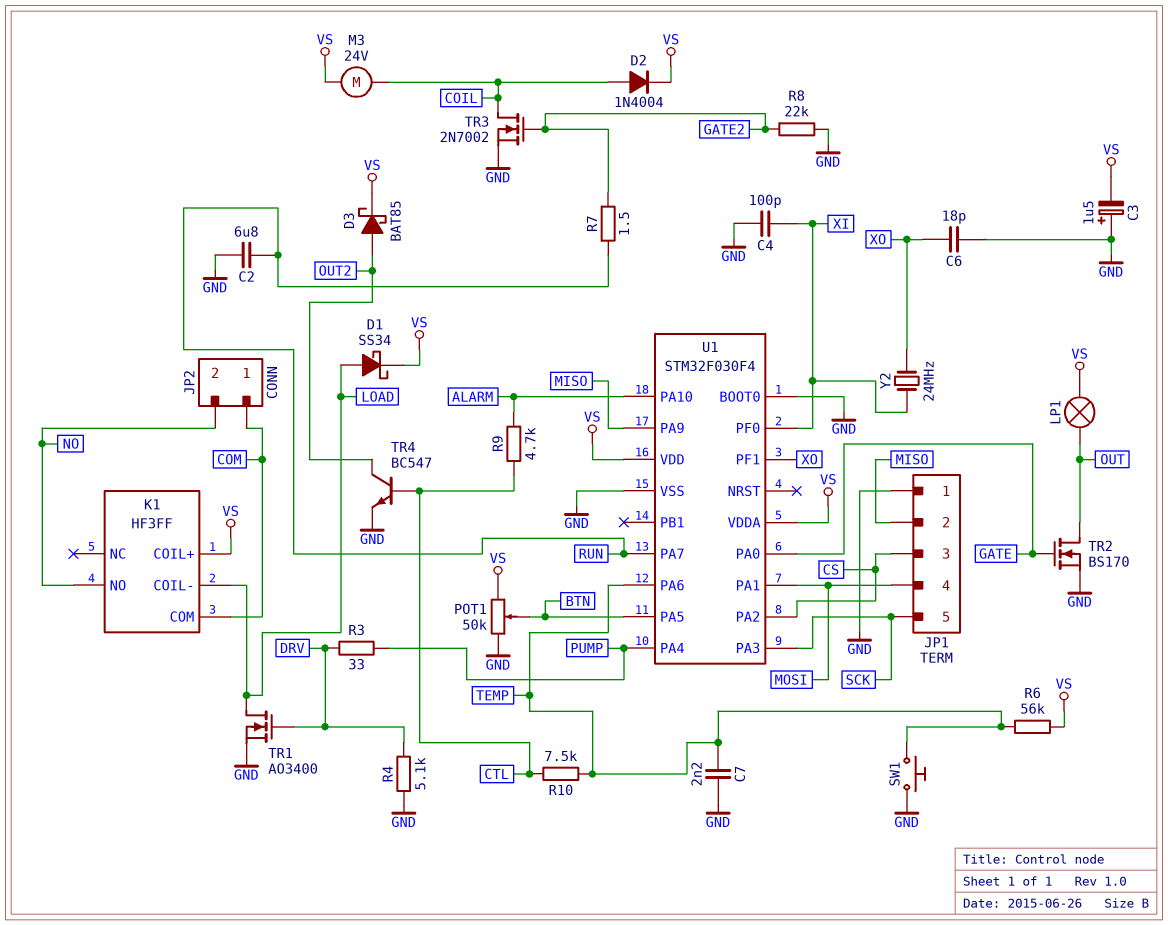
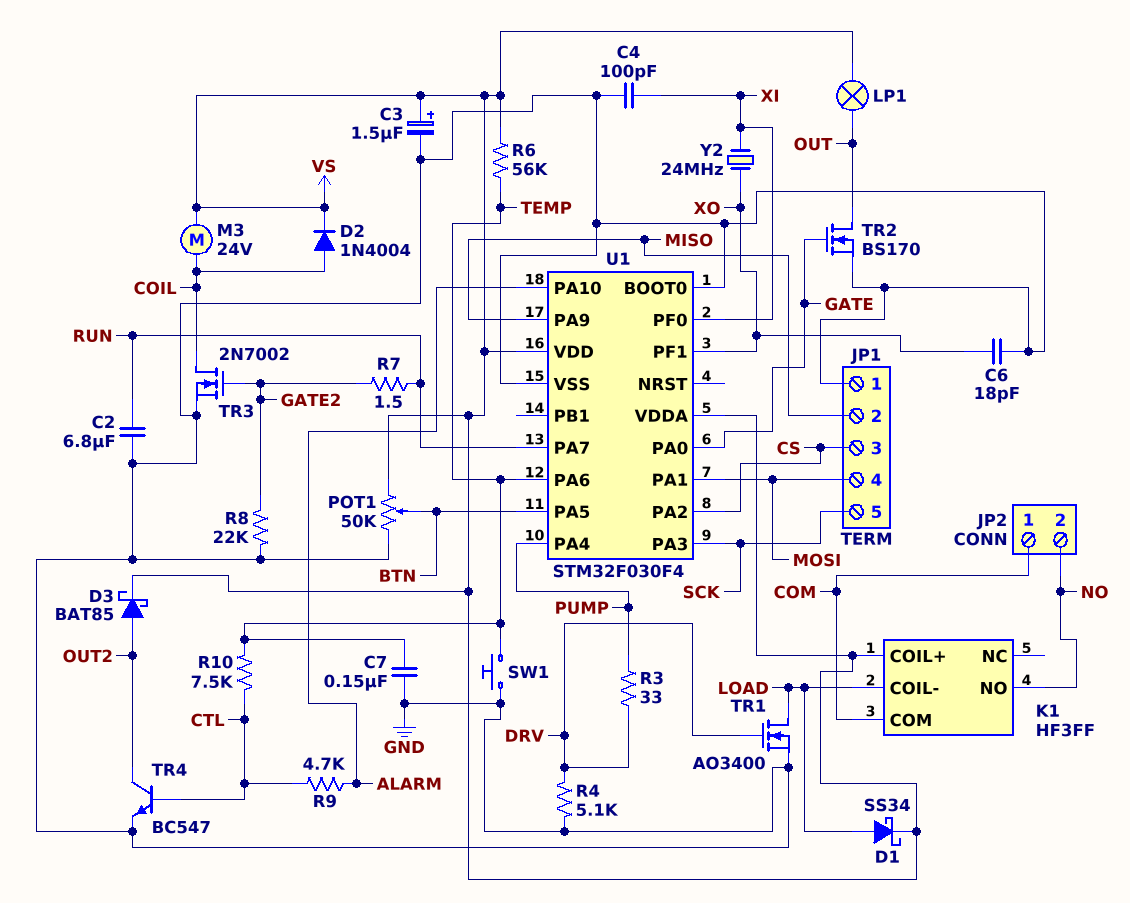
C3: 1.5uF (plus GND, minus VS) -> 1.5uF (plus VS, minus GND)
C7: 2.2nF (GND, TEMP) -> 150nF (GND, TEMP)

